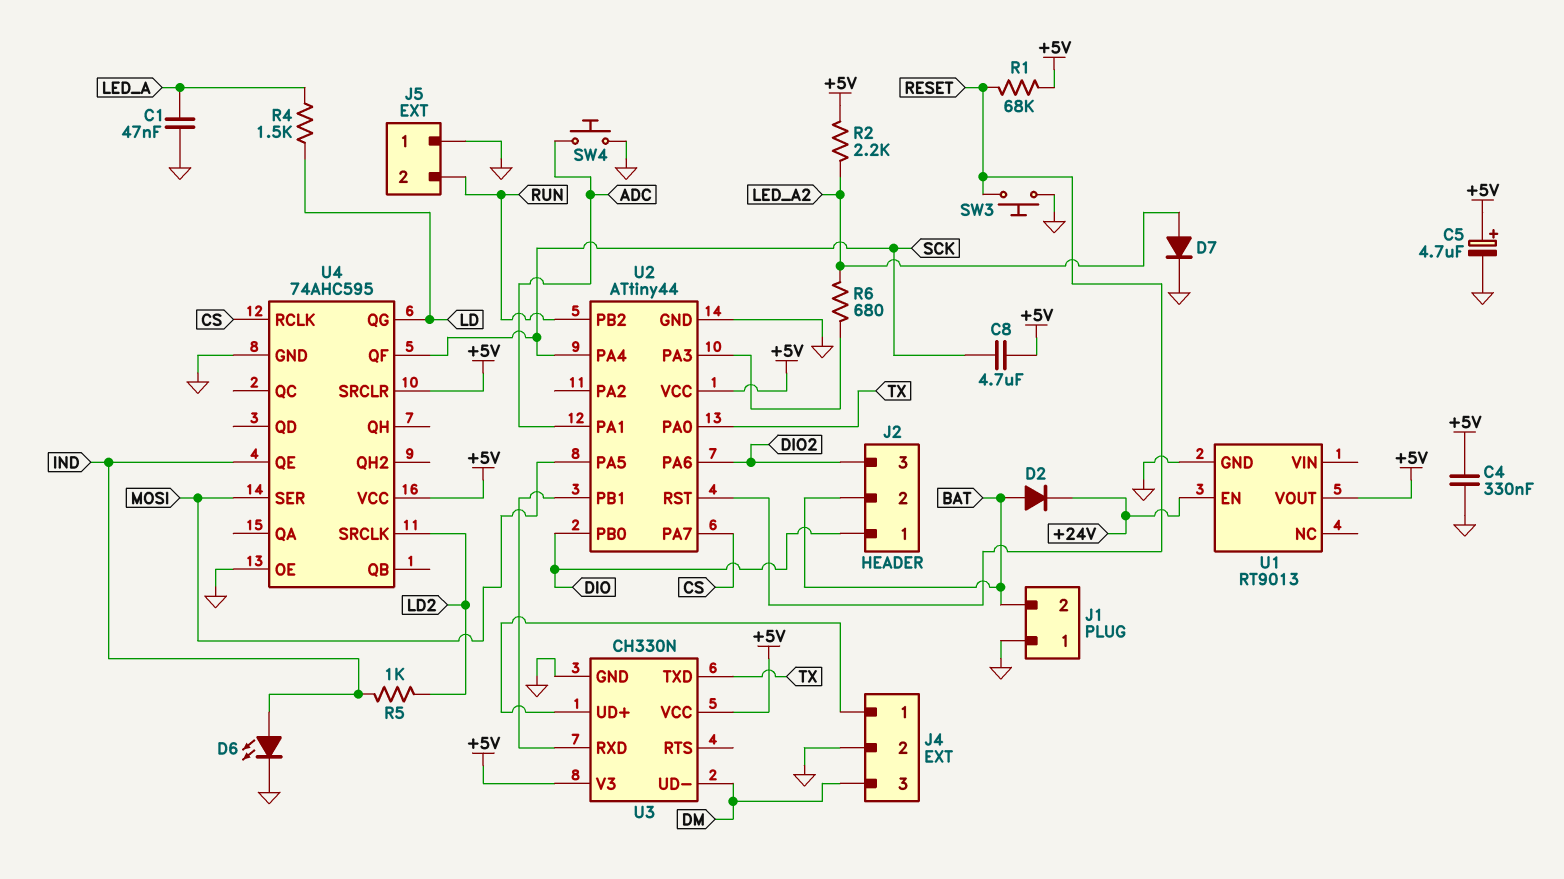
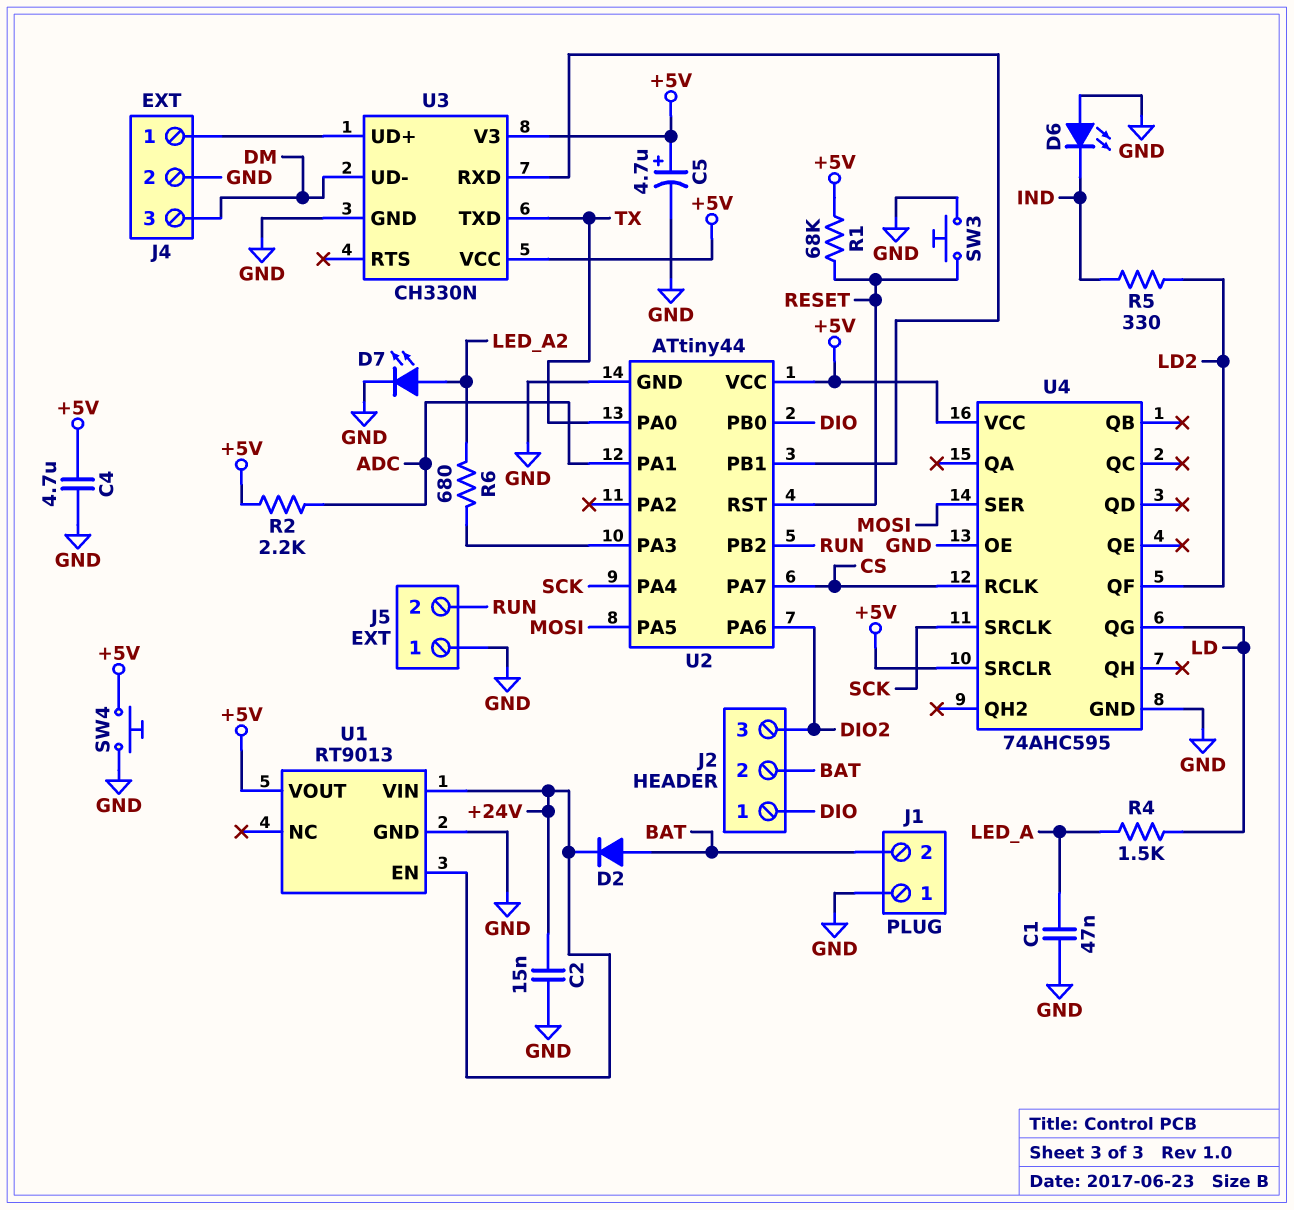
C2: none -> 15nF (+24V, GND)
C4: 330nF (+5V, GND) -> 4.7uF (+5V, GND)
C8: 4.7uF (+5V, SCK) -> none
D6: LED (A IND, K GND) -> LED (A GND, K IND)
D7: diode (A LED_A2, K GND) -> LED (A LED_A2, K GND)
R2: 2.2k (+5V, LED_A2) -> 2.2k (+5V, ADC)
R5: 1k (IND, LD2) -> 330 (IND, LD2)
SW4: button (ADC, GND) -> button (+5V, GND)
U1 pin VIN: none -> +24V
U4 pin QE: IND -> none
U4 pin QF: SCK -> LD2
U4 pin SRCLK: LD2 -> SCK

